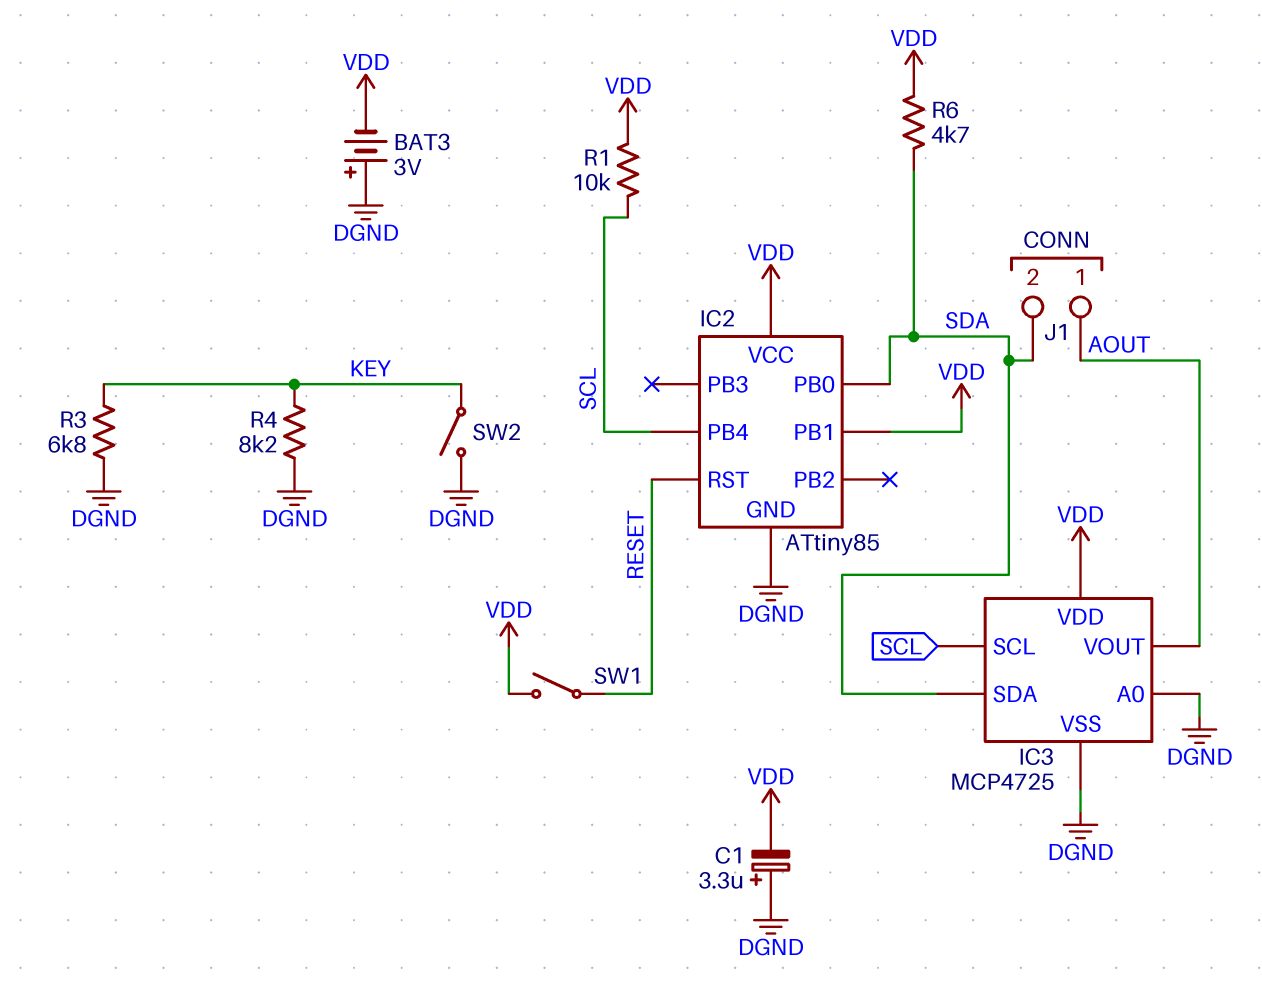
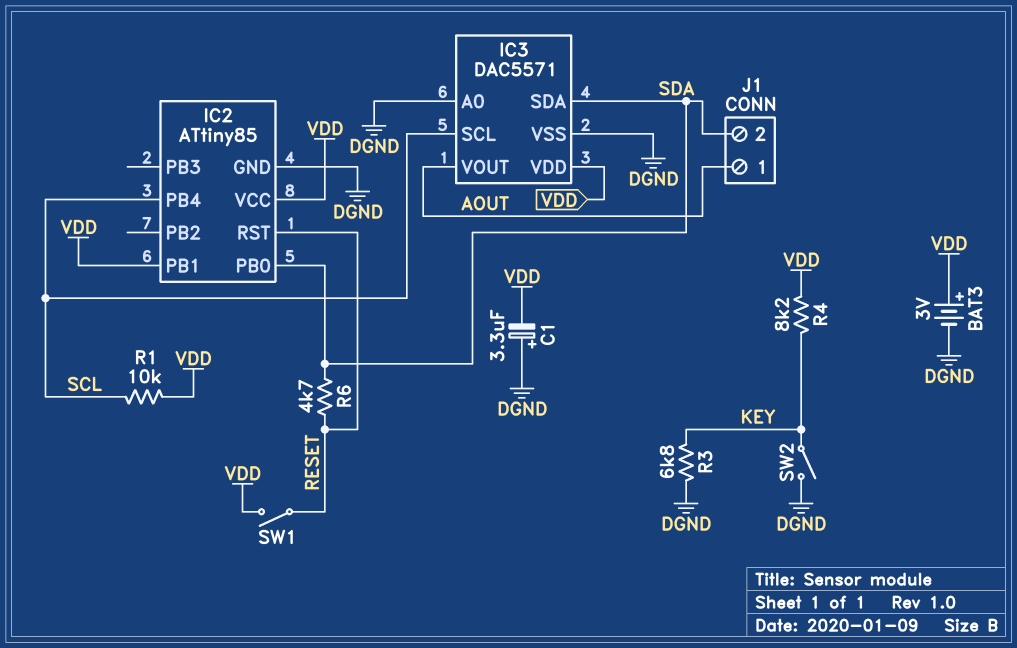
BAT3: 3V (plus DGND, minus VDD) -> 3V (plus VDD, minus DGND)
IC3: MCP4725 -> DAC5571
R4: 8.2k (DGND, KEY) -> 8.2k (KEY, VDD)
R6: 4.7k (SDA, VDD) -> 4.7k (RESET, SDA)

